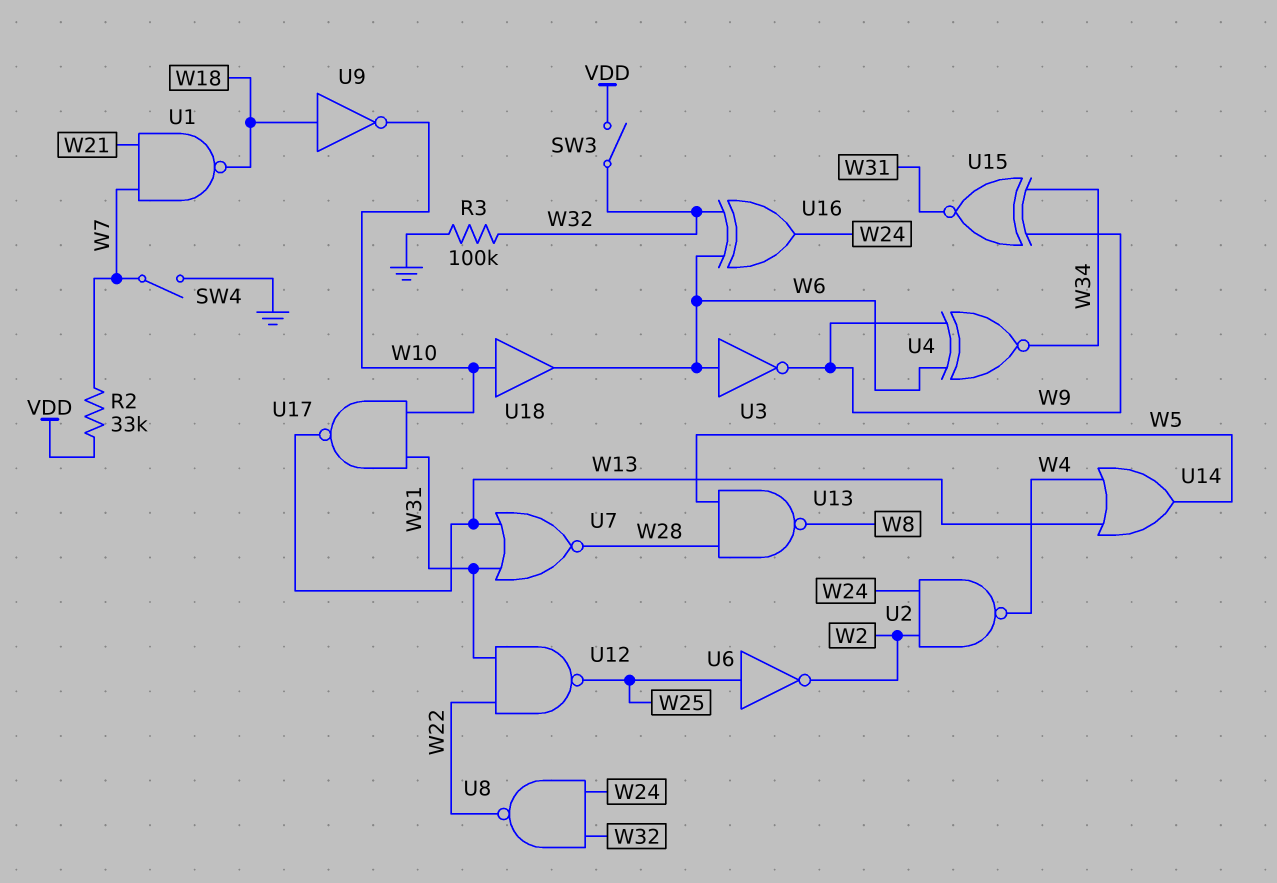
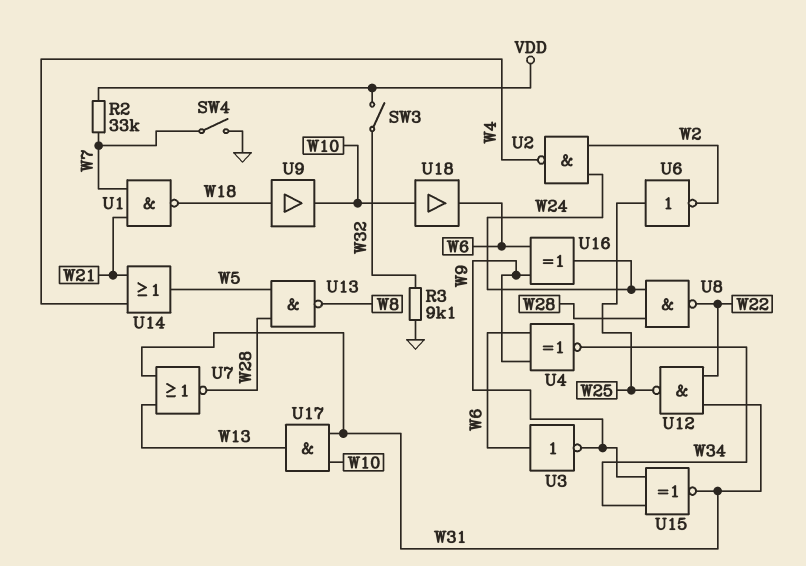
R3: 100k (GND, W32) -> 9.1k (GND, W32)
U8: NAND (in W24, in W32, out W22) -> NAND (in W24, in W28, out W22)
U9: NOT (in W18, out W10) -> buffer (in W18, out W10)
U14: OR (in W4, in W13, out W5) -> OR (in W4, in W21, out W5)
U16: XOR (in W6, in W32, out W24) -> XOR (in W6, in W9, out W24)
U17: NAND (in W10, in W31, out W13) -> AND (in W10, in W31, out W13)

